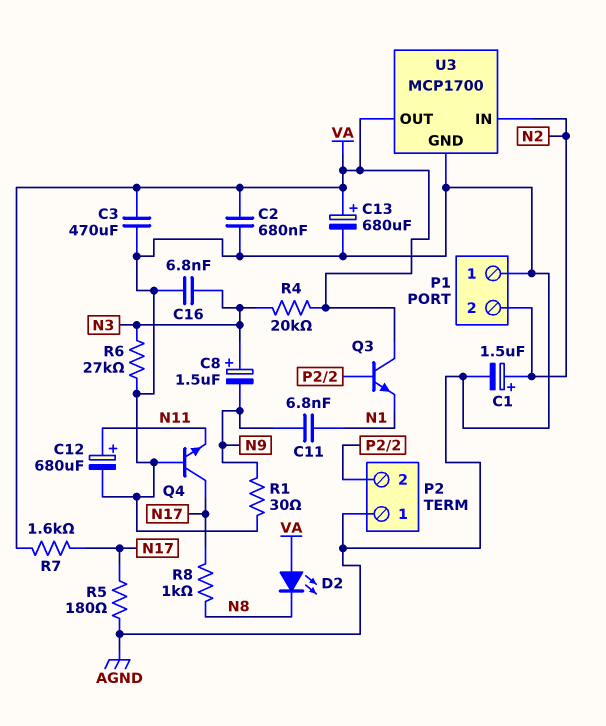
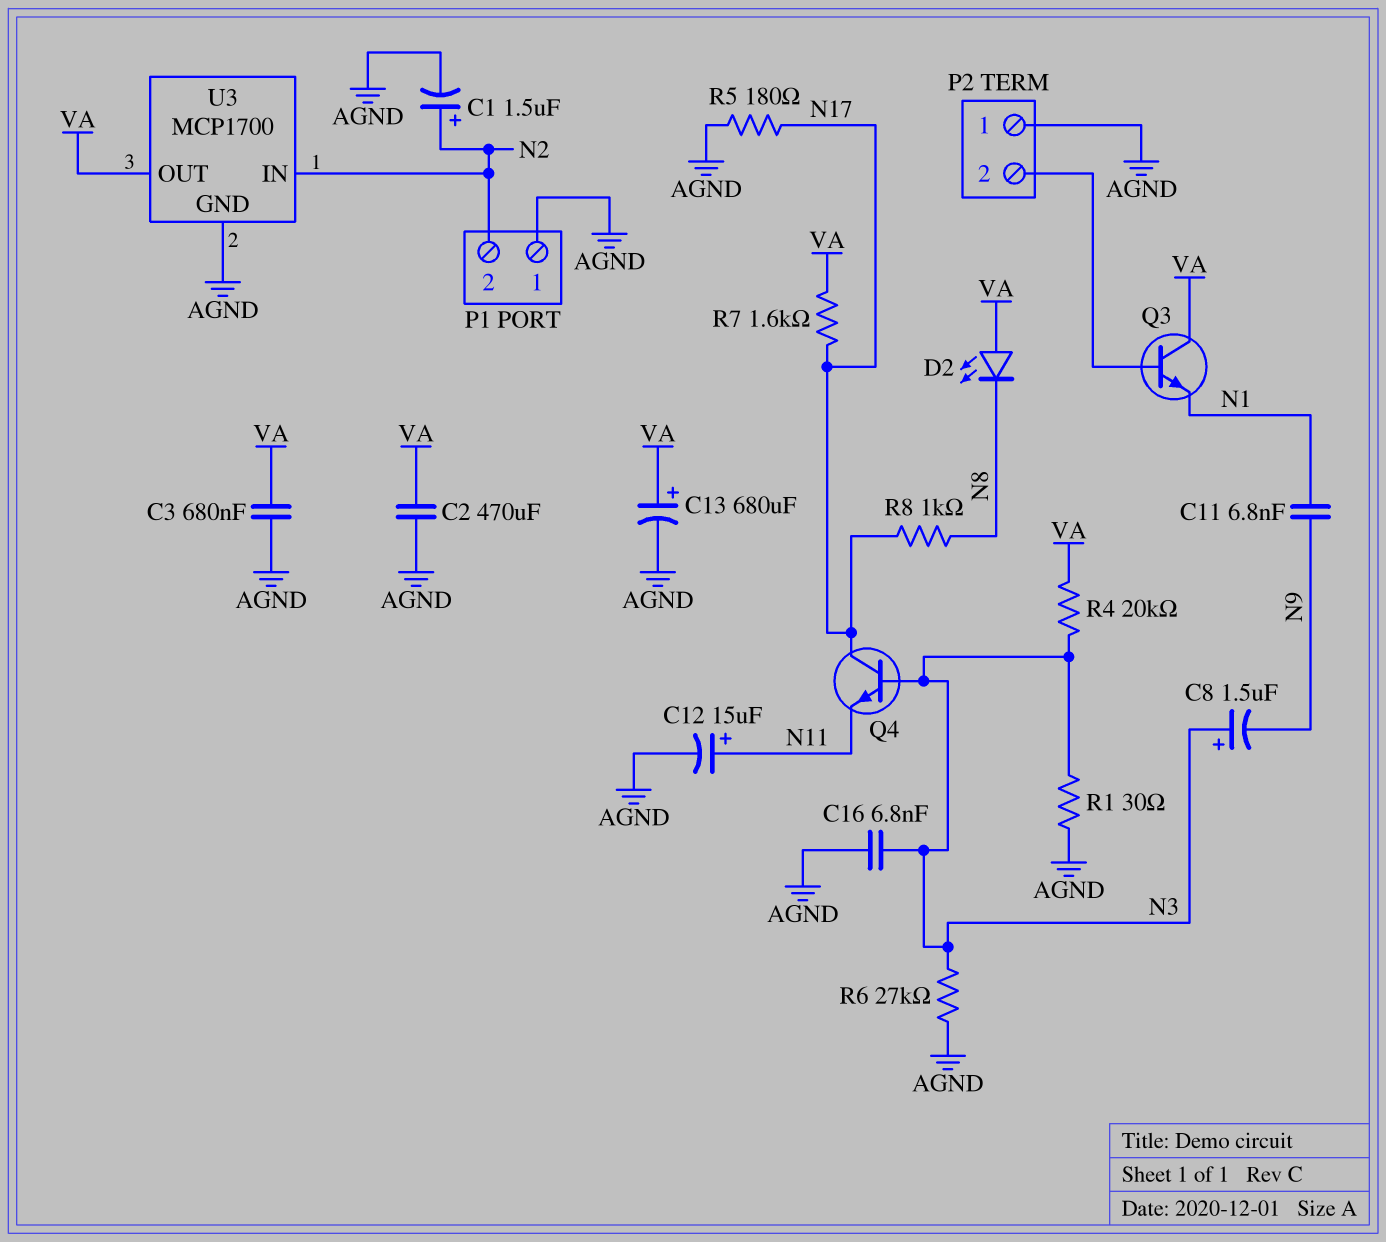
C2: 680nF (AGND, VA) -> 470uF (AGND, VA)
C3: 470uF (AGND, VA) -> 680nF (AGND, VA)
C12: 680uF (plus N11, minus AGND) -> 15uF (plus N11, minus AGND)
Q4: NPN (B AGND, C N17, E N11) -> NPN (B N3, C N17, E N11)
R1: 30 (AGND, N9) -> 30 (AGND, N3)

